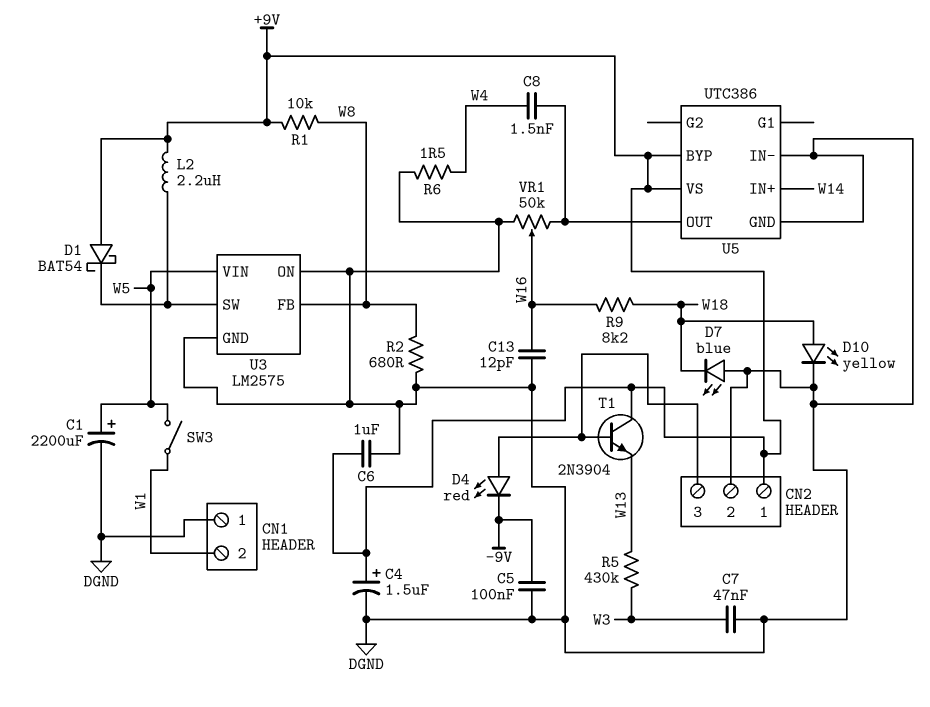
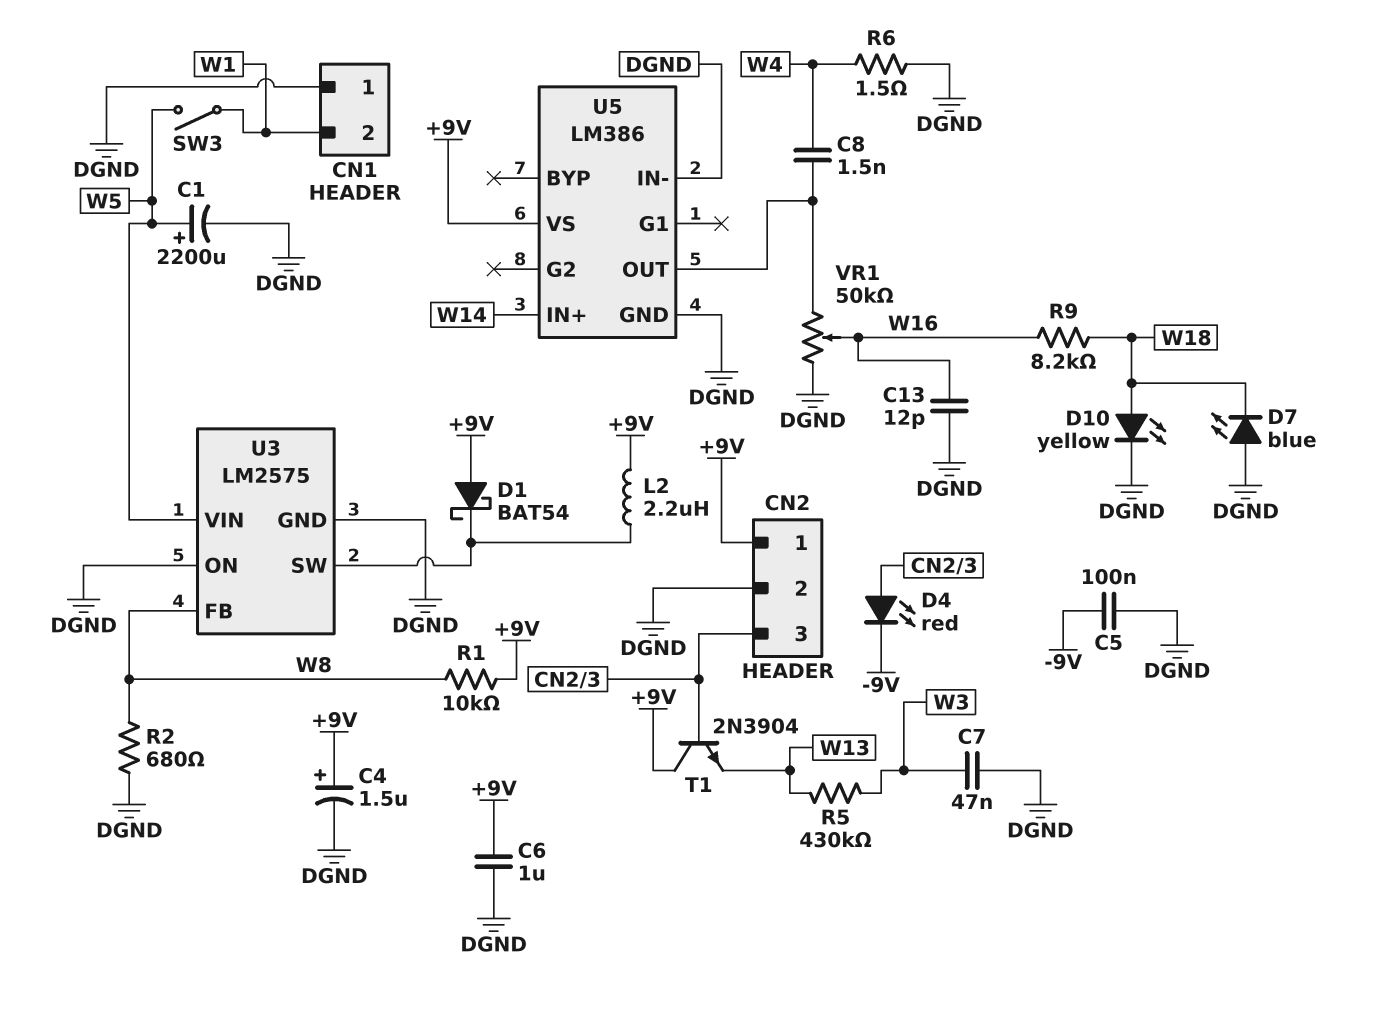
U5: UTC386 -> LM386
U5 pin BYP: +9V -> none

